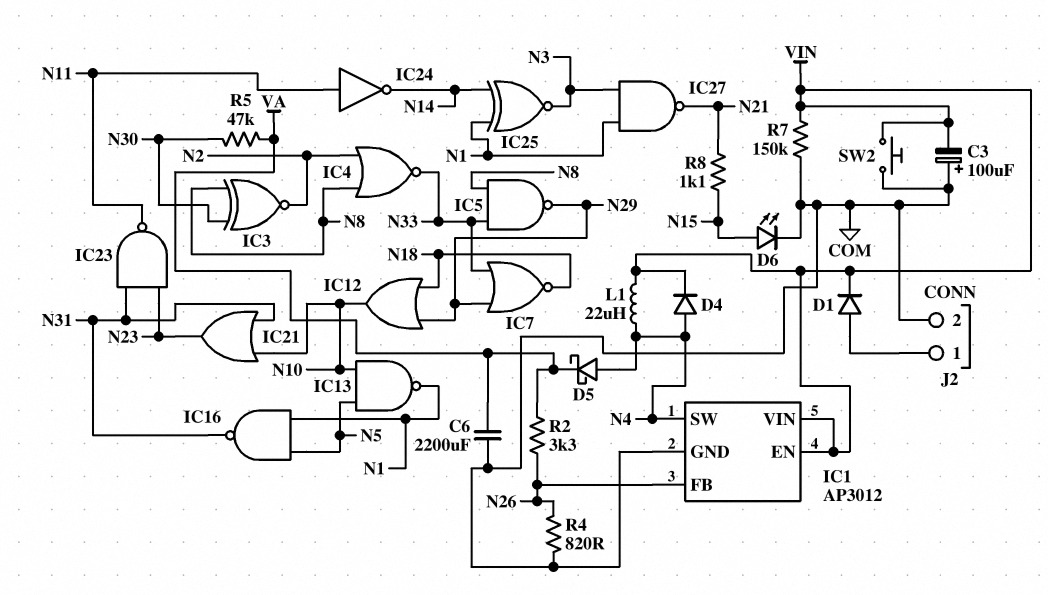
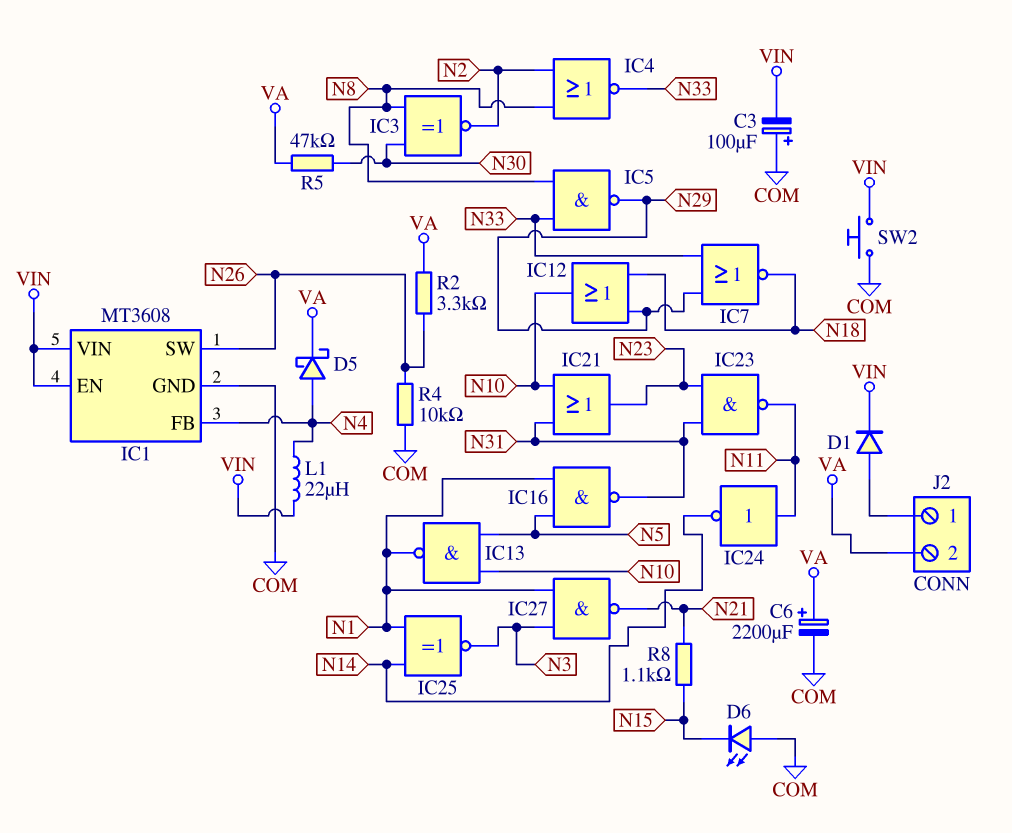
C6: 2200uF (COM, VA) -> 2200uF (plus VA, minus COM)
D4: diode (A N4, K VIN) -> none
D6: LED (A N15, K COM) -> LED (A COM, K N15)
IC1: AP3012 -> MT3608
IC1 pin FB: N26 -> N4
IC1 pin SW: N4 -> N26
J2 pin 2: COM -> VA
R4: 820 (COM, N26) -> 10k (COM, N26)
R7: 150k (COM, VIN) -> none

